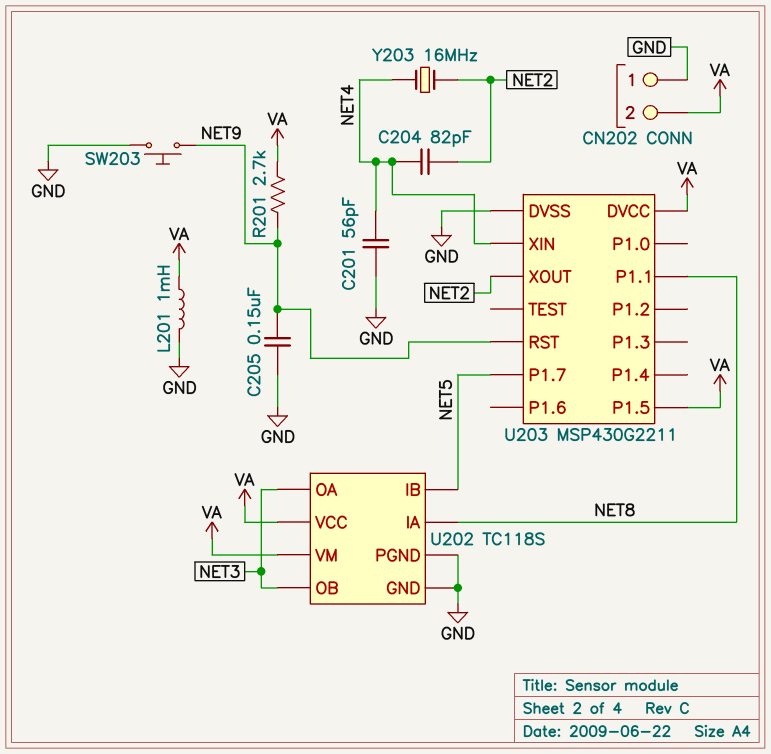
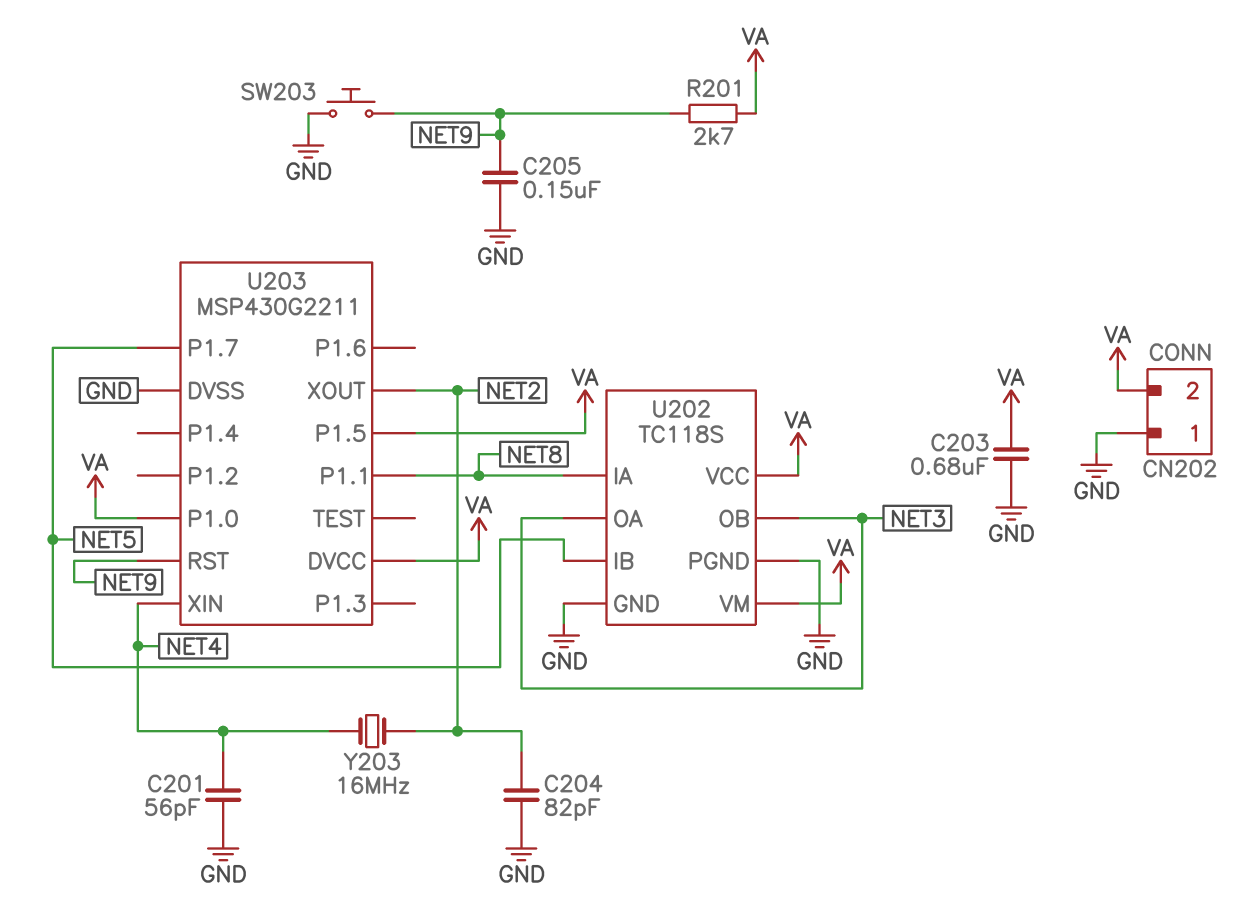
C203: none -> 680nF (GND, VA)
C204: 82pF (NET2, NET4) -> 82pF (GND, NET2)
L201: 1mH (GND, VA) -> none
U203 pin P1.0: none -> VA

